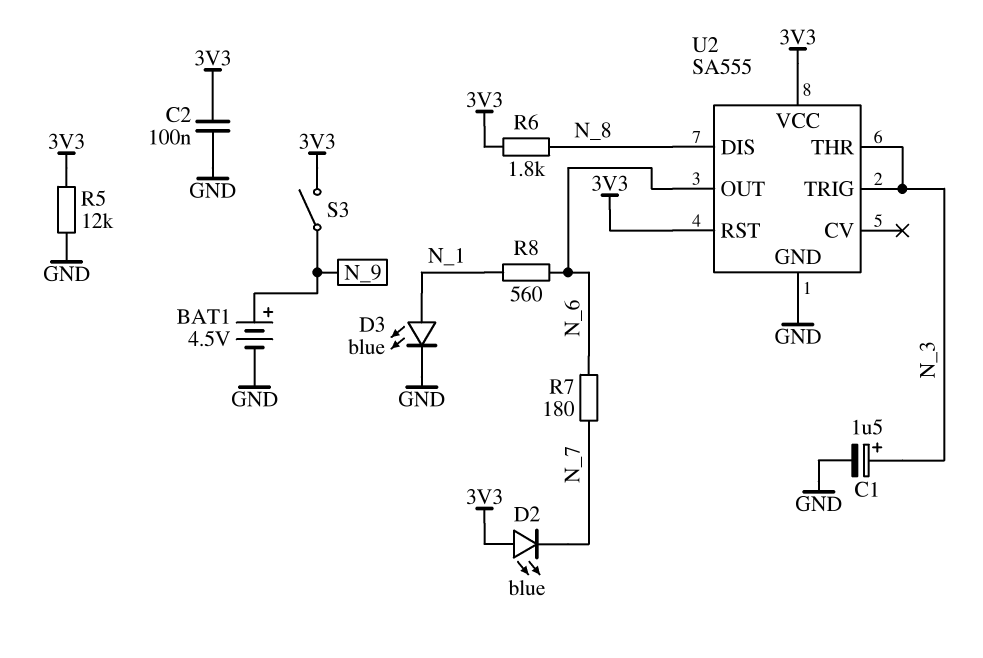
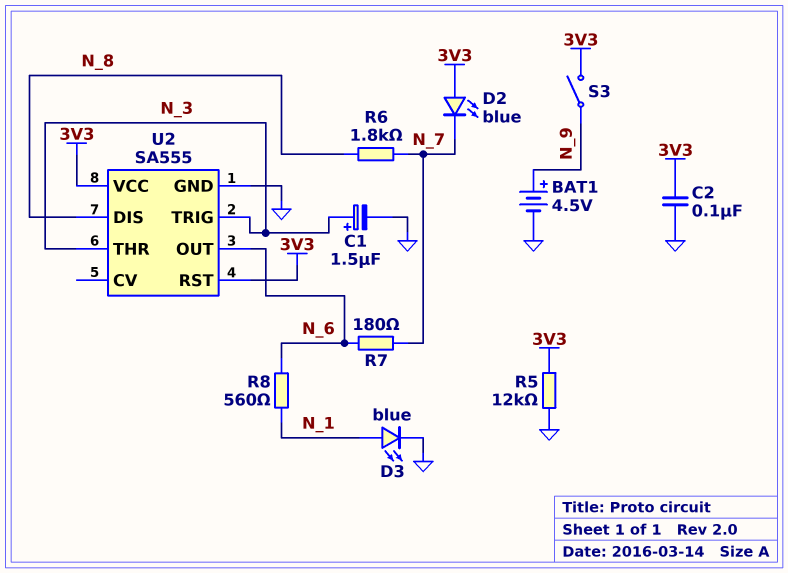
R6: 1.8k (3V3, N_8) -> 1.8k (N_7, N_8)

